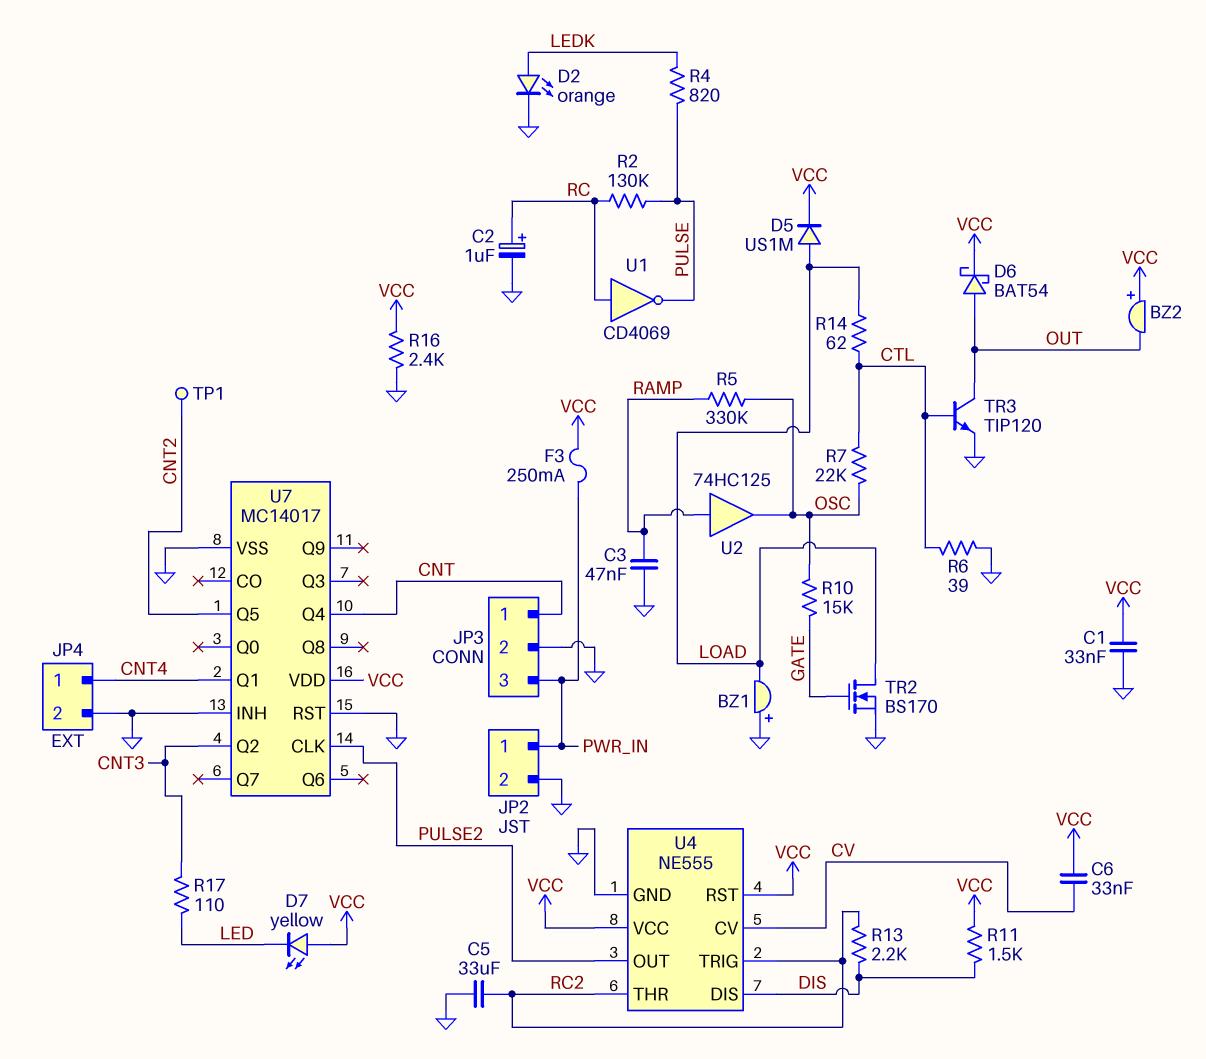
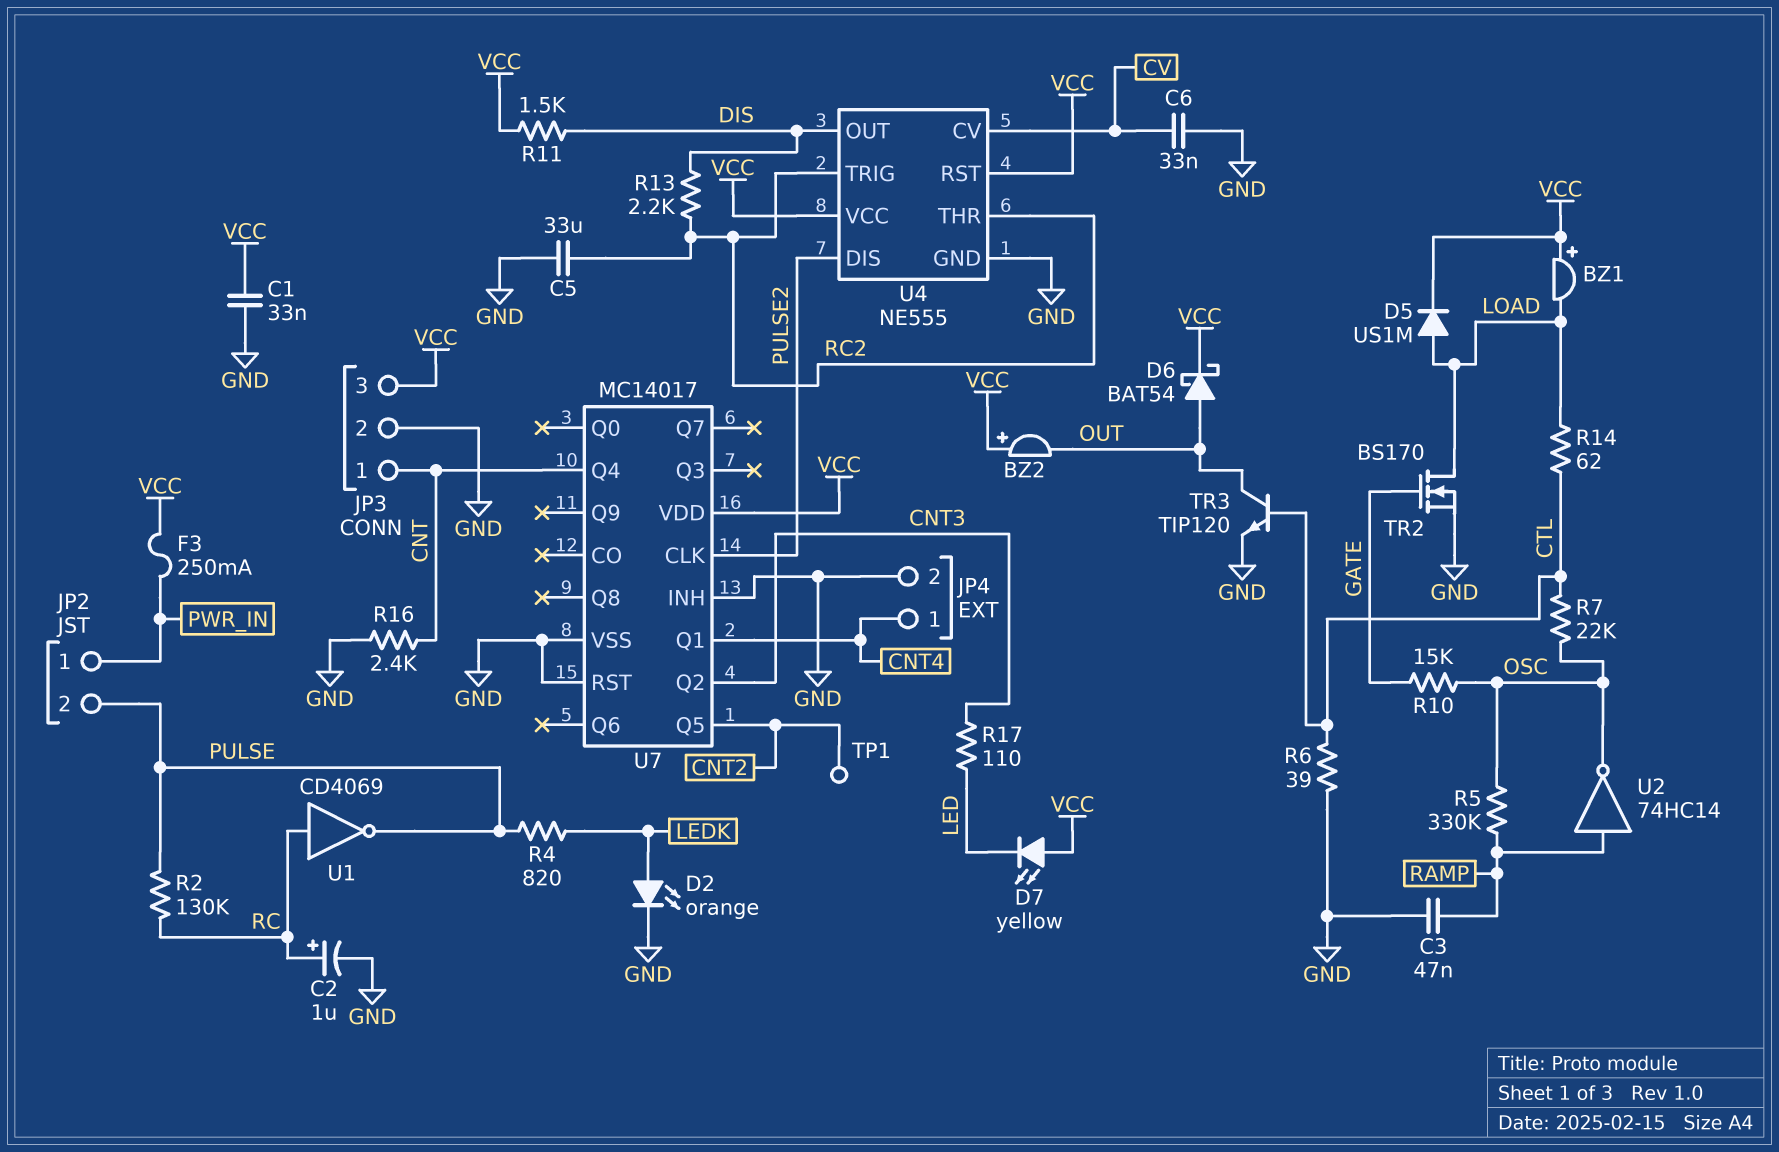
BZ1: buzzer (plus GND, minus LOAD) -> buzzer (plus VCC, minus LOAD)
C6: 33nF (CV, VCC) -> 33nF (CV, GND)
JP2 pin 2: GND -> PULSE
JP3 pin 3: PWR_IN -> VCC
R16: 2.4k (GND, VCC) -> 2.4k (CNT, GND)
U2: buffer 74HC125 (in RAMP, out OSC) -> NOT 74HC14 (in RAMP, out OSC)
U4 pin DIS: DIS -> PULSE2
U4 pin OUT: PULSE2 -> DIS

